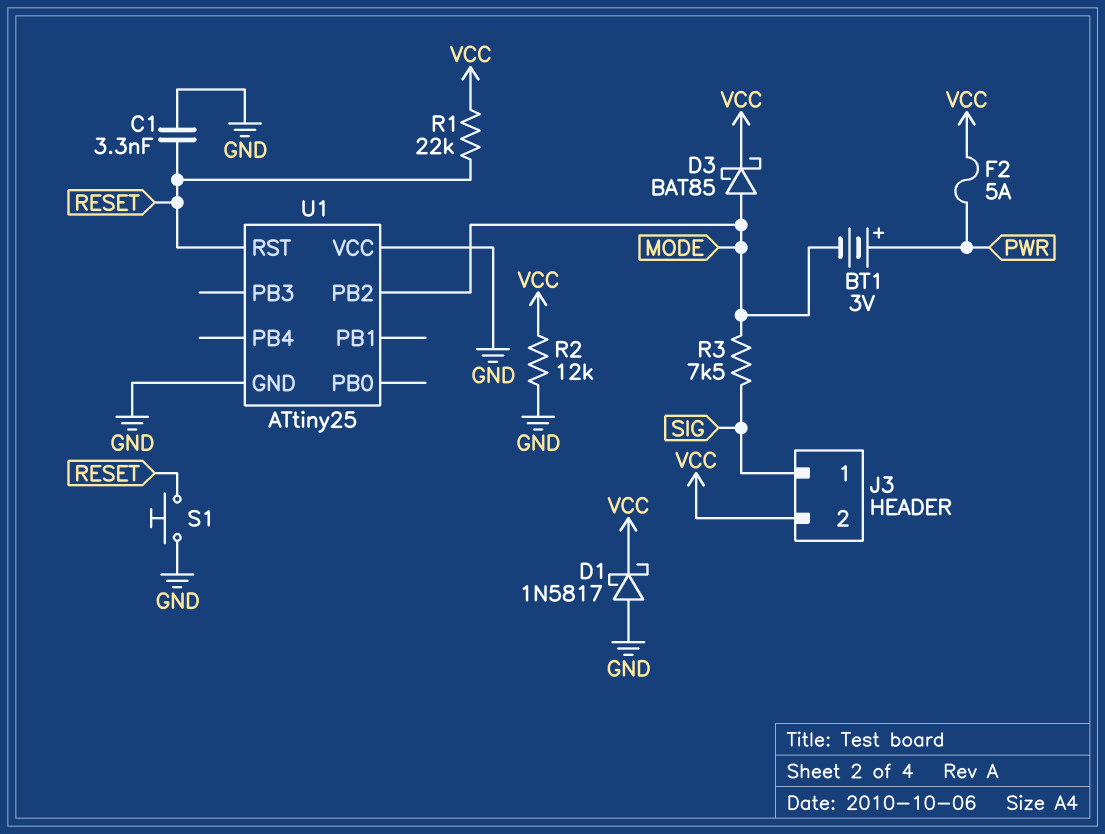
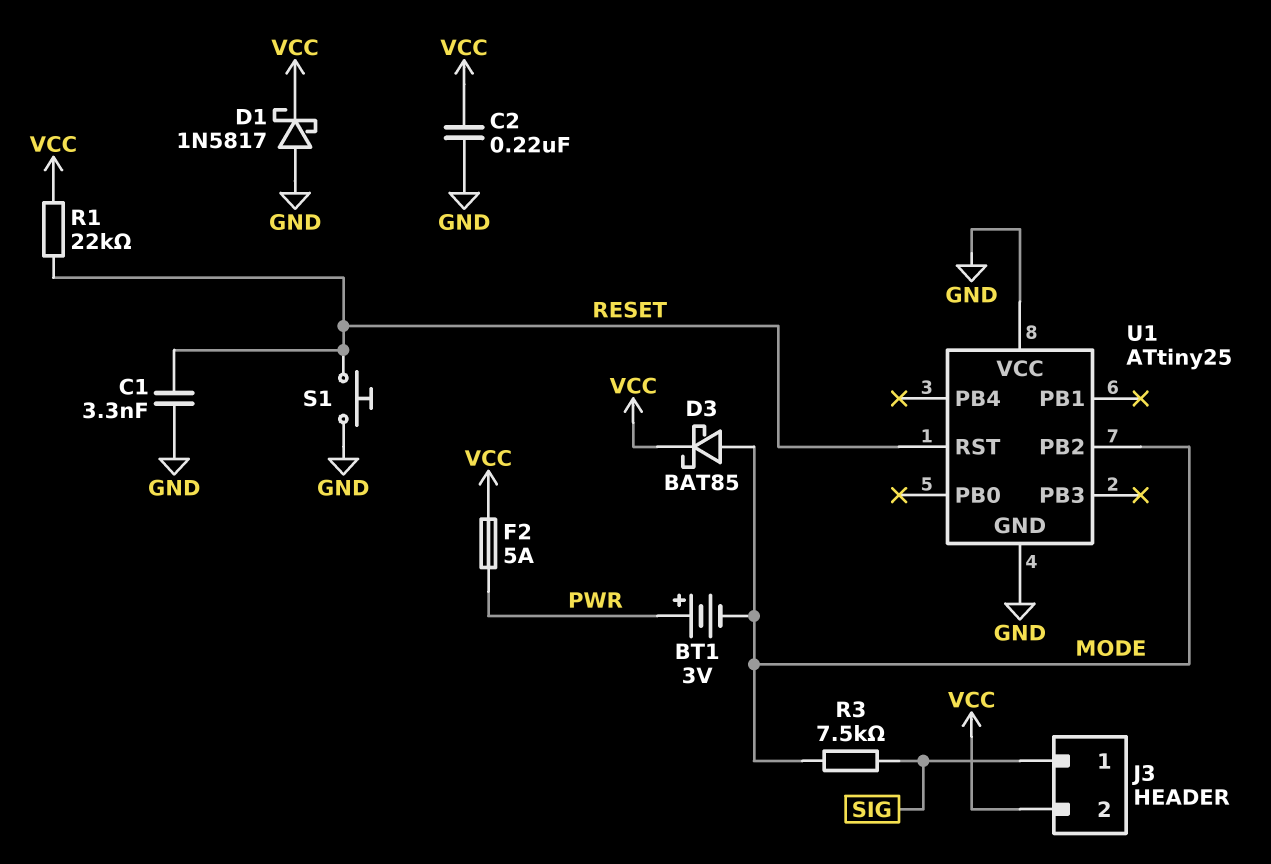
C2: none -> 220nF (GND, VCC)
R2: 12k (GND, VCC) -> none

